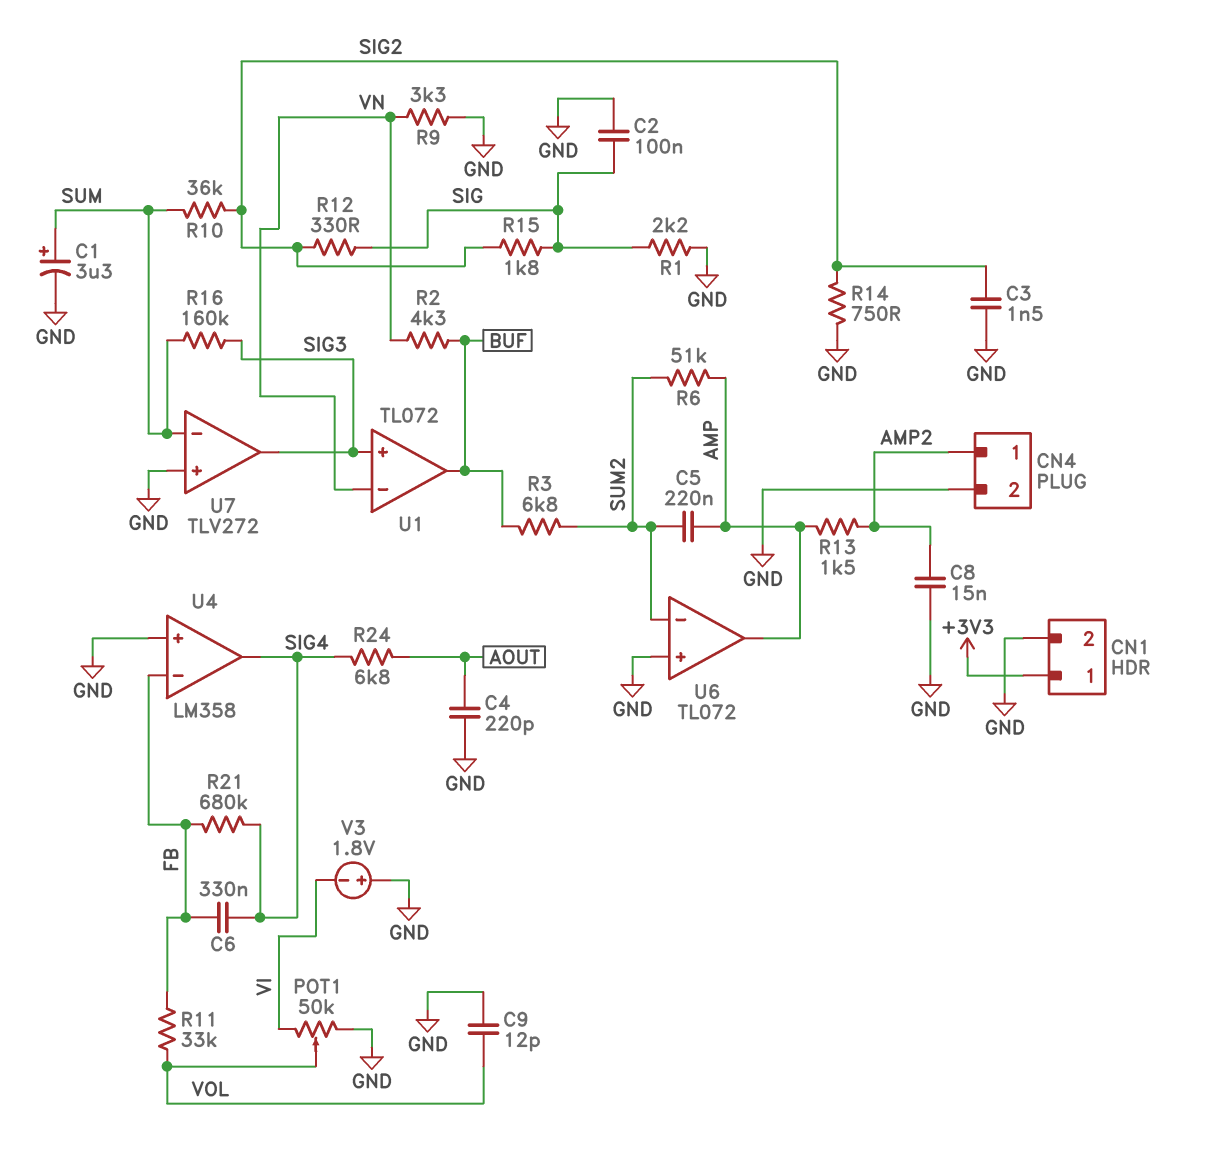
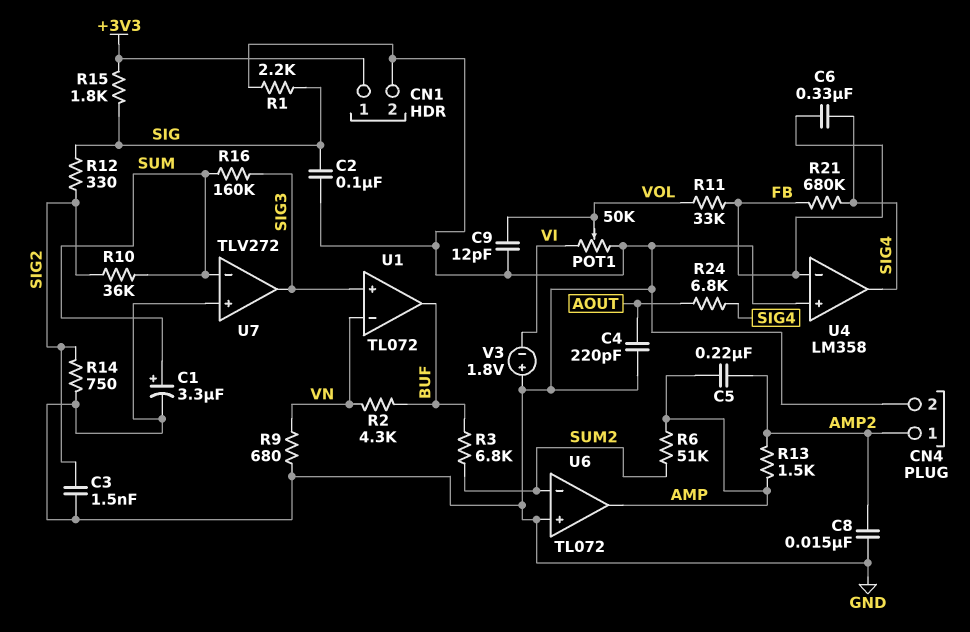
C5: 220nF (AMP, SUM2) -> 220nF (AMP, AMP2)
R9: 3.3k (GND, VN) -> 680 (GND, VN)
R15: 1.8k (SIG, SIG2) -> 1.8k (+3V3, SIG)

